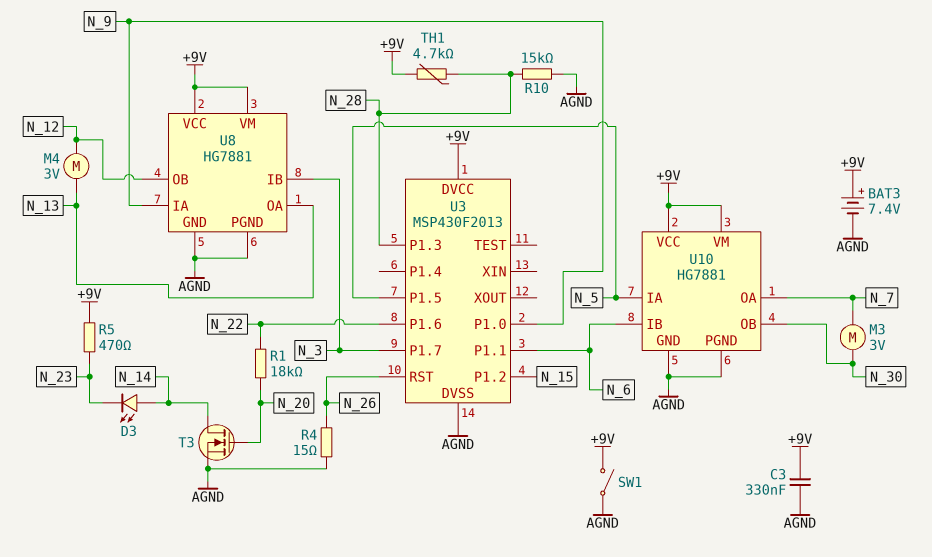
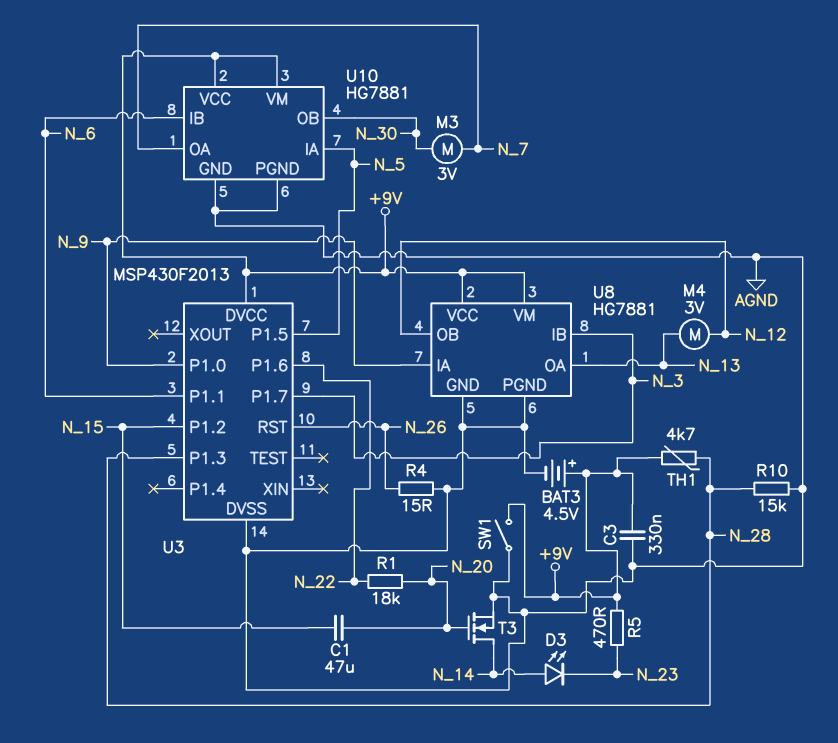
BAT3: 7.4V (plus +9V, minus AGND) -> 4.5V (plus +9V, minus AGND)
C1: none -> 47uF (N_15, N_20)

